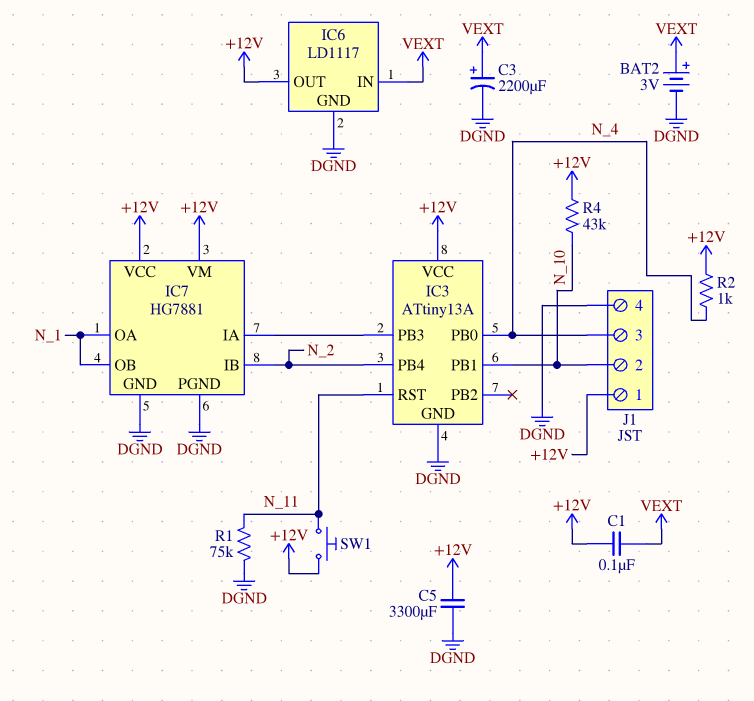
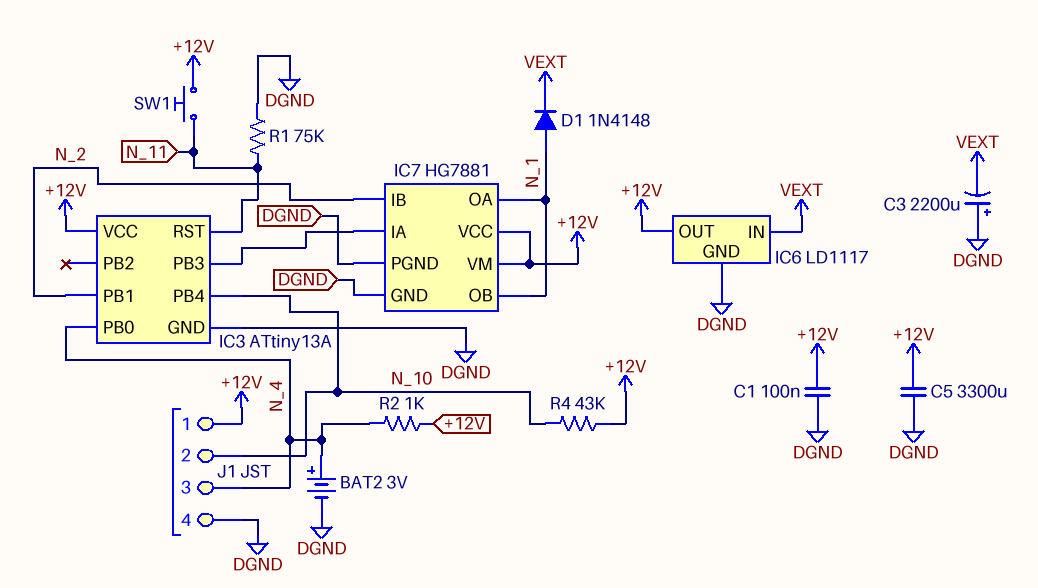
BAT2: 3V (plus VEXT, minus DGND) -> 3V (plus N_4, minus DGND)
C1: 100nF (+12V, VEXT) -> 100nF (+12V, DGND)
C3: 2200uF (plus VEXT, minus DGND) -> 2200uF (plus DGND, minus VEXT)
D1: none -> diode 1N4148 (A N_1, K VEXT)
IC3 pin PB1: N_10 -> N_2
IC3 pin PB4: N_2 -> N_10

